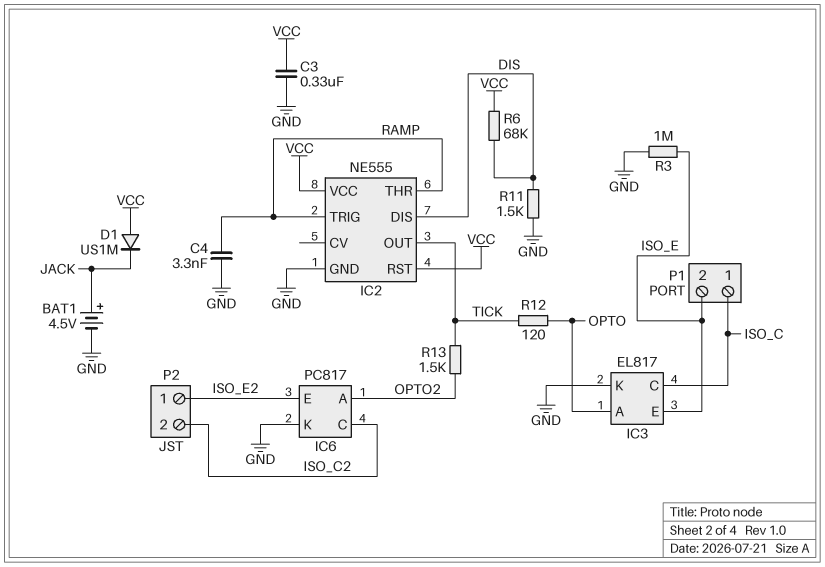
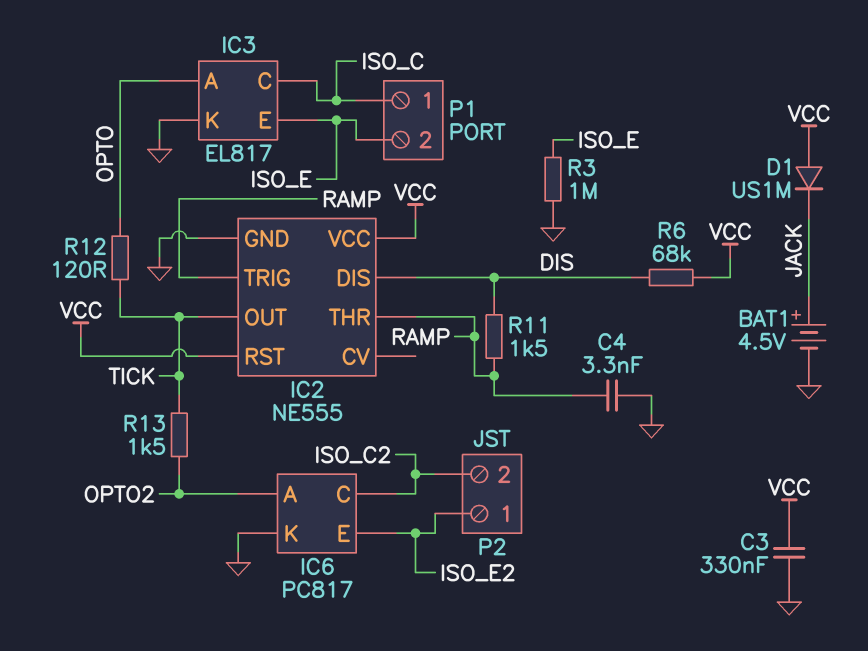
R11: 1.5k (DIS, GND) -> 1.5k (DIS, RAMP)

